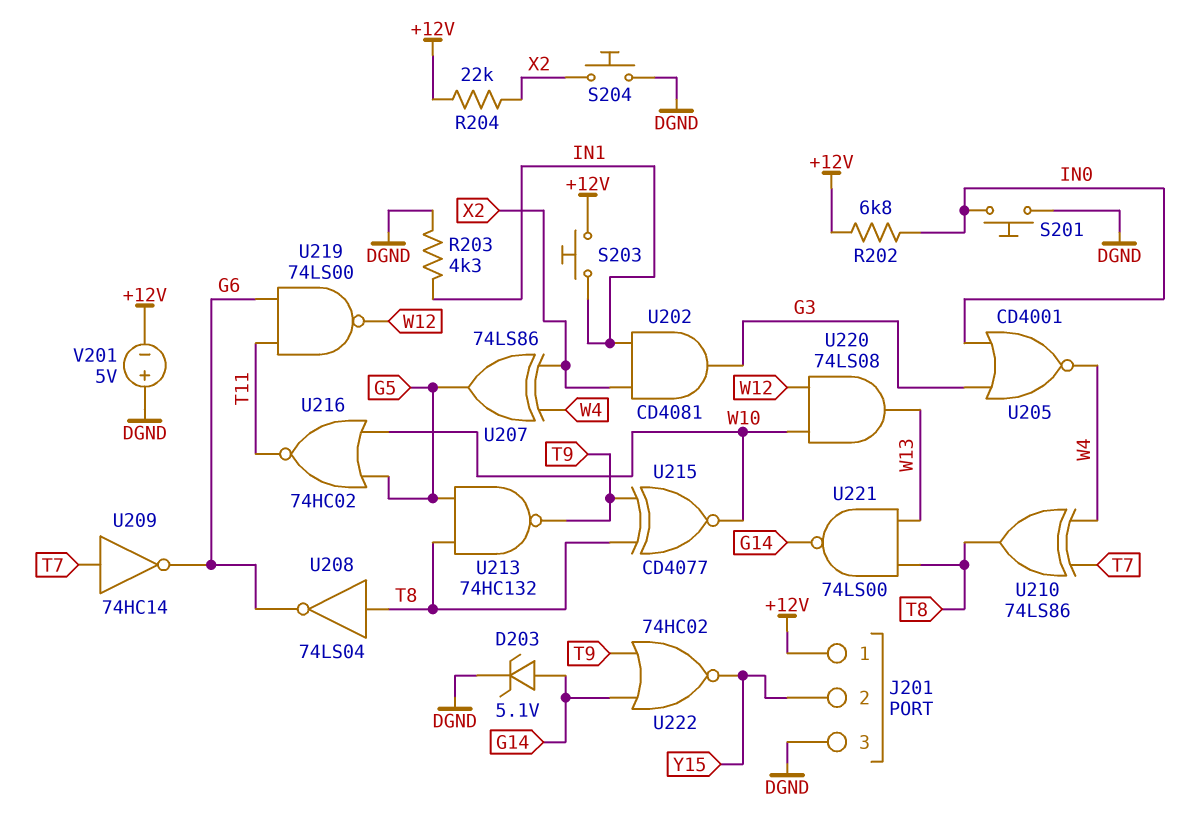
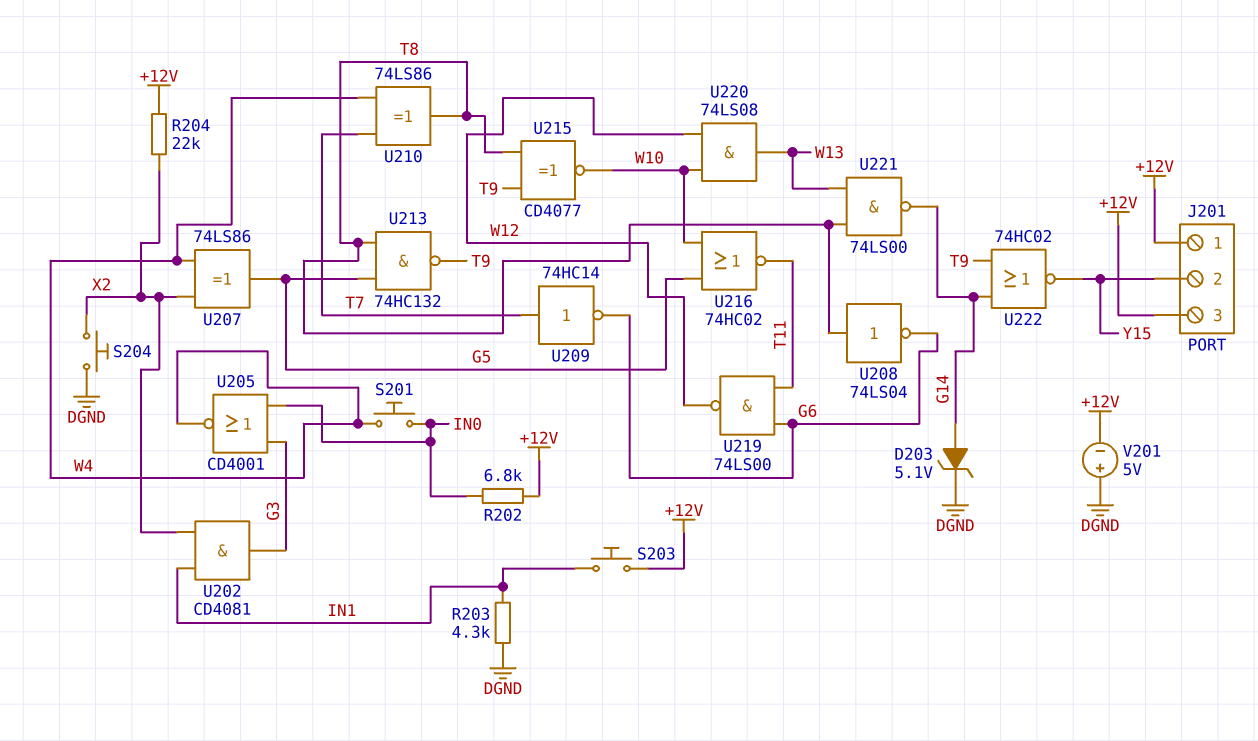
J201 pin 3: DGND -> +12V
S201: button (DGND, IN0) -> button (IN0, W4)

